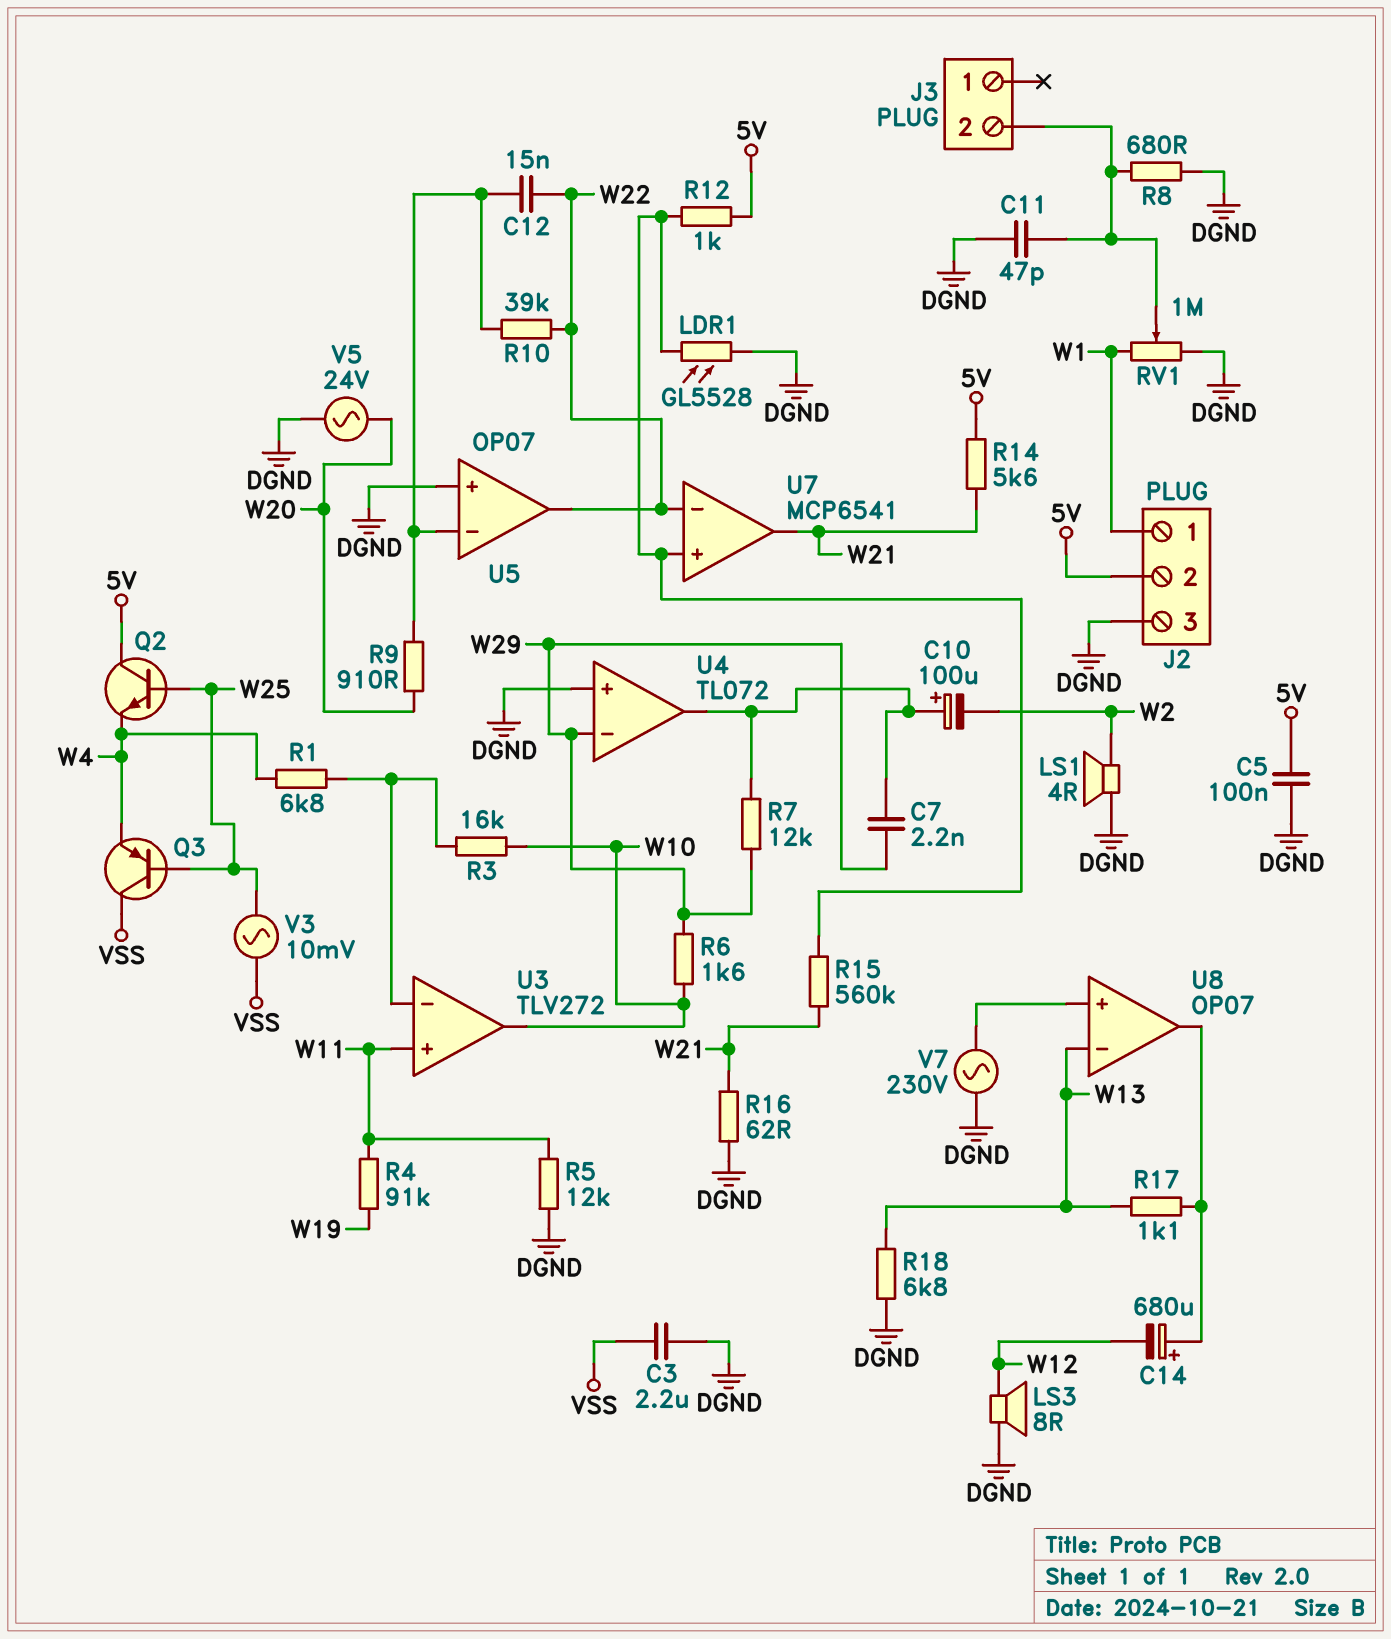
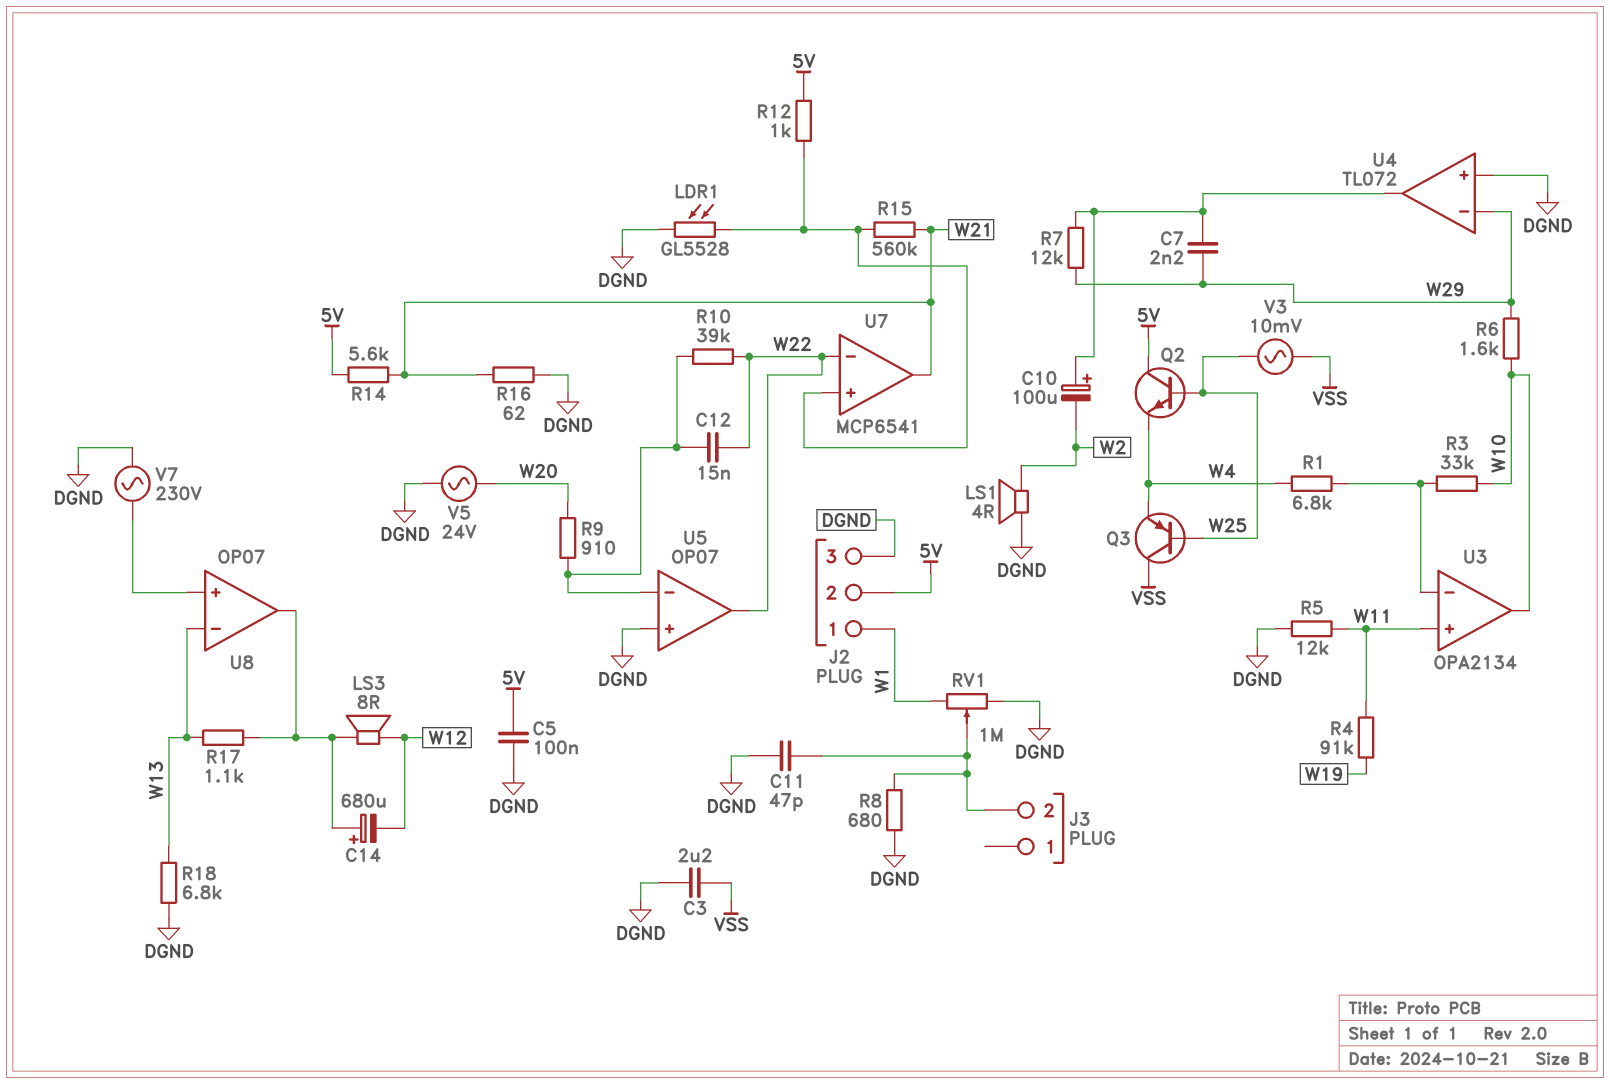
LS3: speaker 8R (DGND, W12) -> speaker 8R (U8/out, W12)
R3: 16k (U3/in-, W10) -> 33k (U3/in-, W10)
U3: TLV272 -> OPA2134

